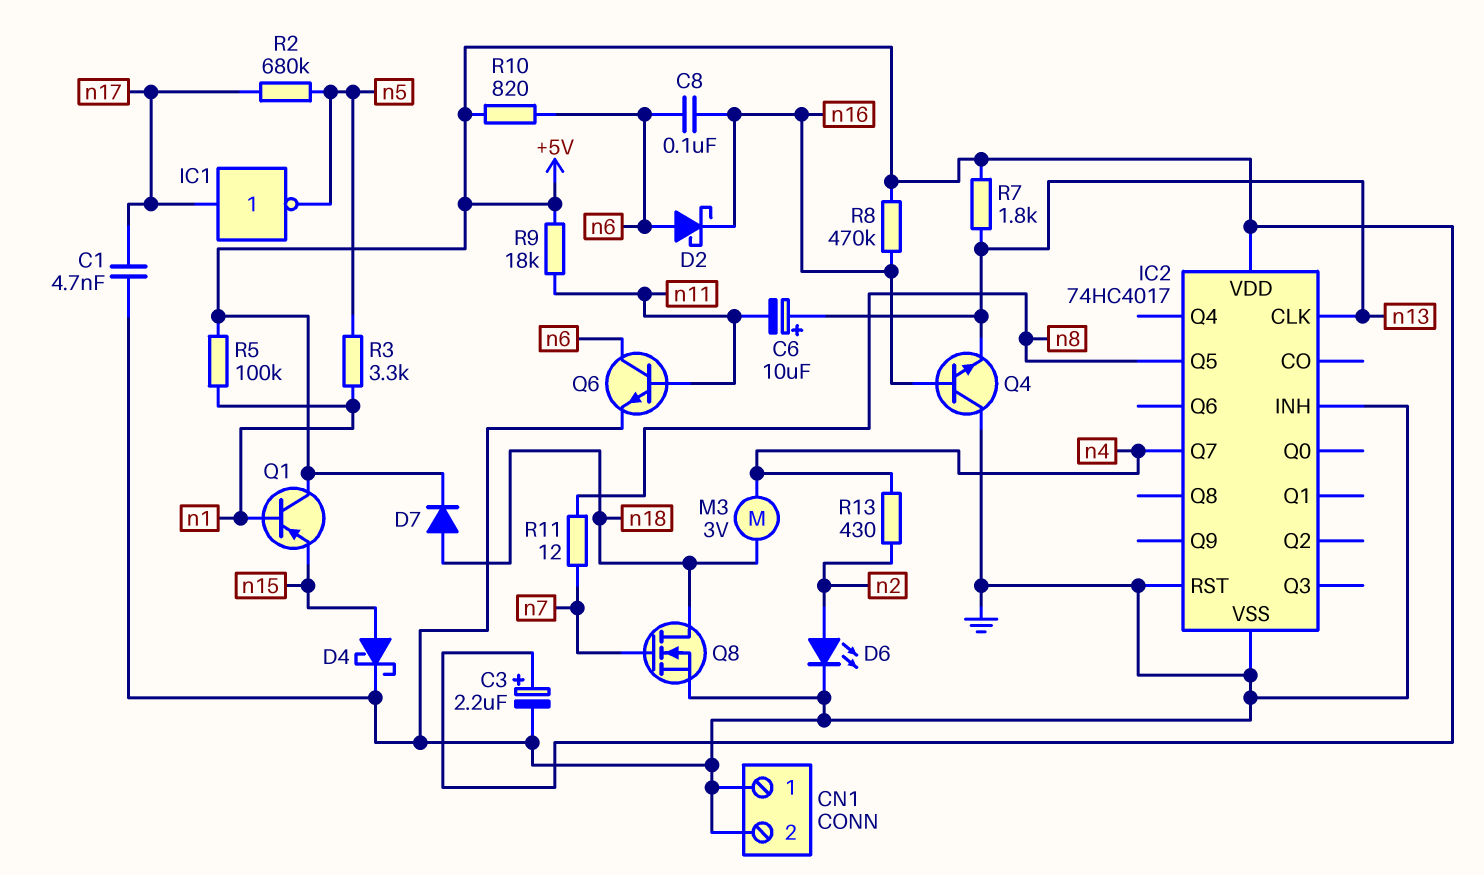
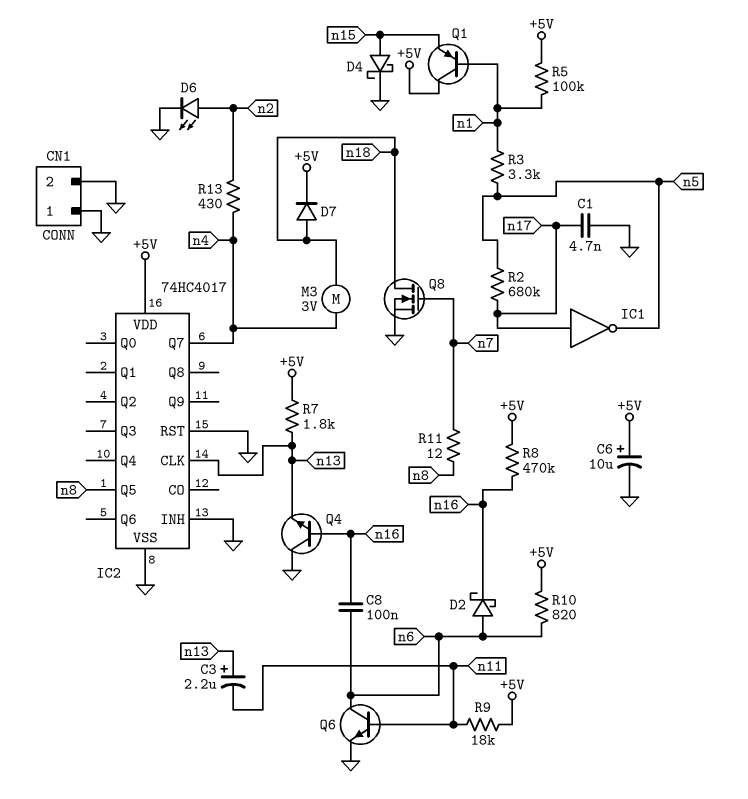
C3: 2.2uF (plus +5V, minus GND) -> 2.2uF (plus n13, minus n11)
C6: 10uF (plus n13, minus n11) -> 10uF (plus +5V, minus GND)

